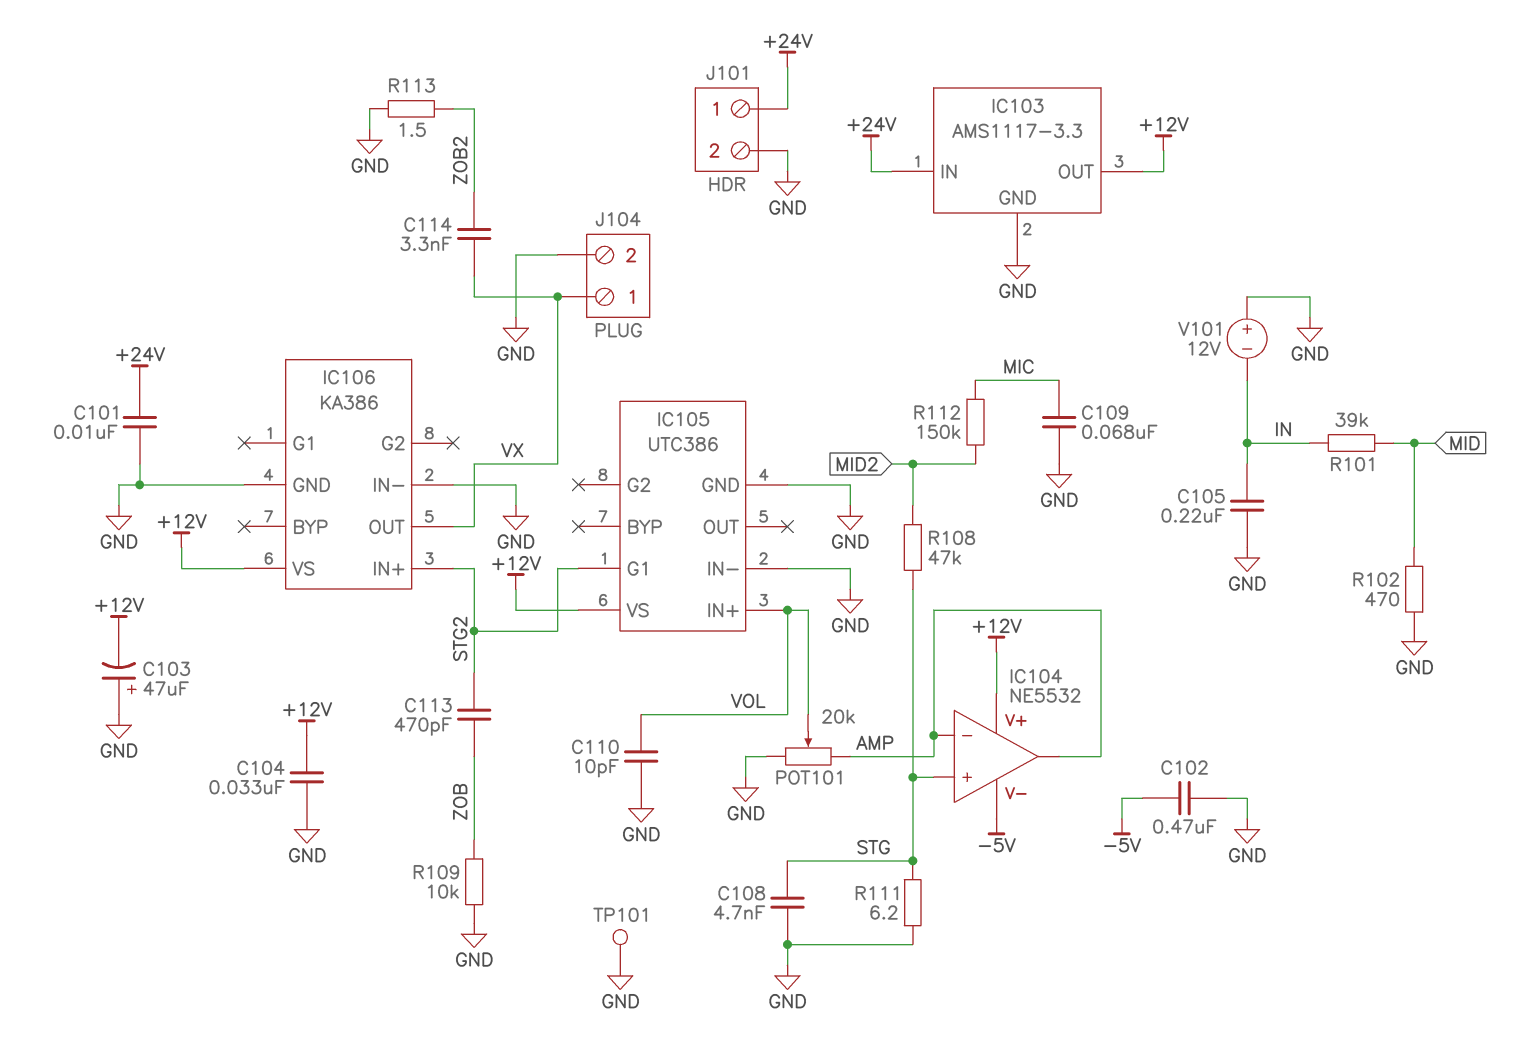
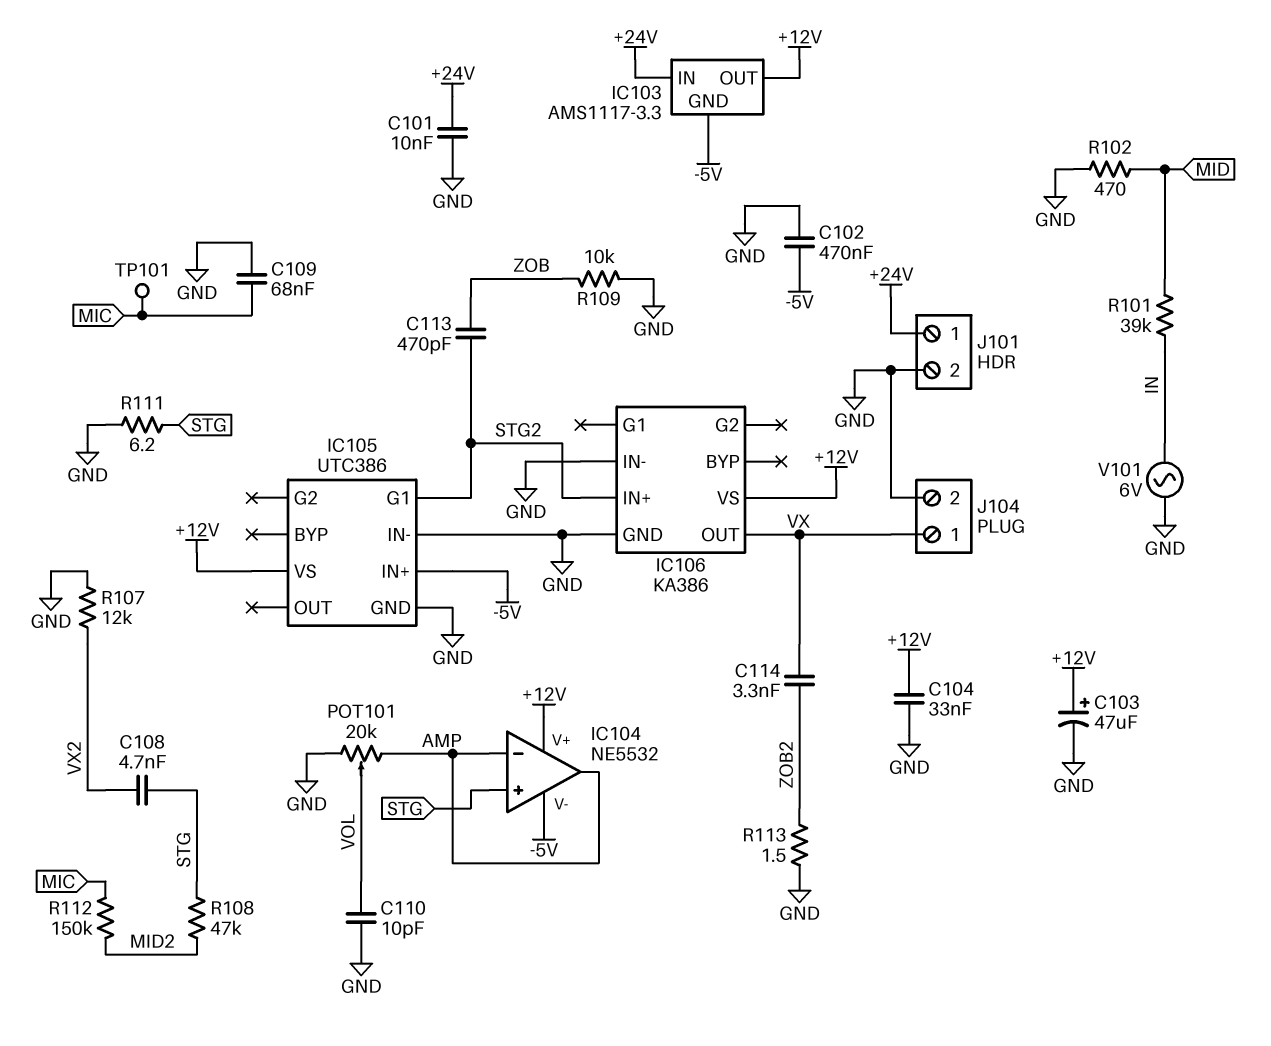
C103: 47uF (plus GND, minus +12V) -> 47uF (plus +12V, minus GND)
C105: 220nF (GND, IN) -> none
C108: 4.7nF (GND, STG) -> 4.7nF (STG, VX2)
IC103 pin GND: GND -> -5V
IC105 pin IN+: VOL -> -5V
R107: none -> 12k (GND, VX2)
TP101: test point (GND) -> test point (MIC)
V101: 12V (plus GND, minus IN) -> AC 6V (GND, IN)

